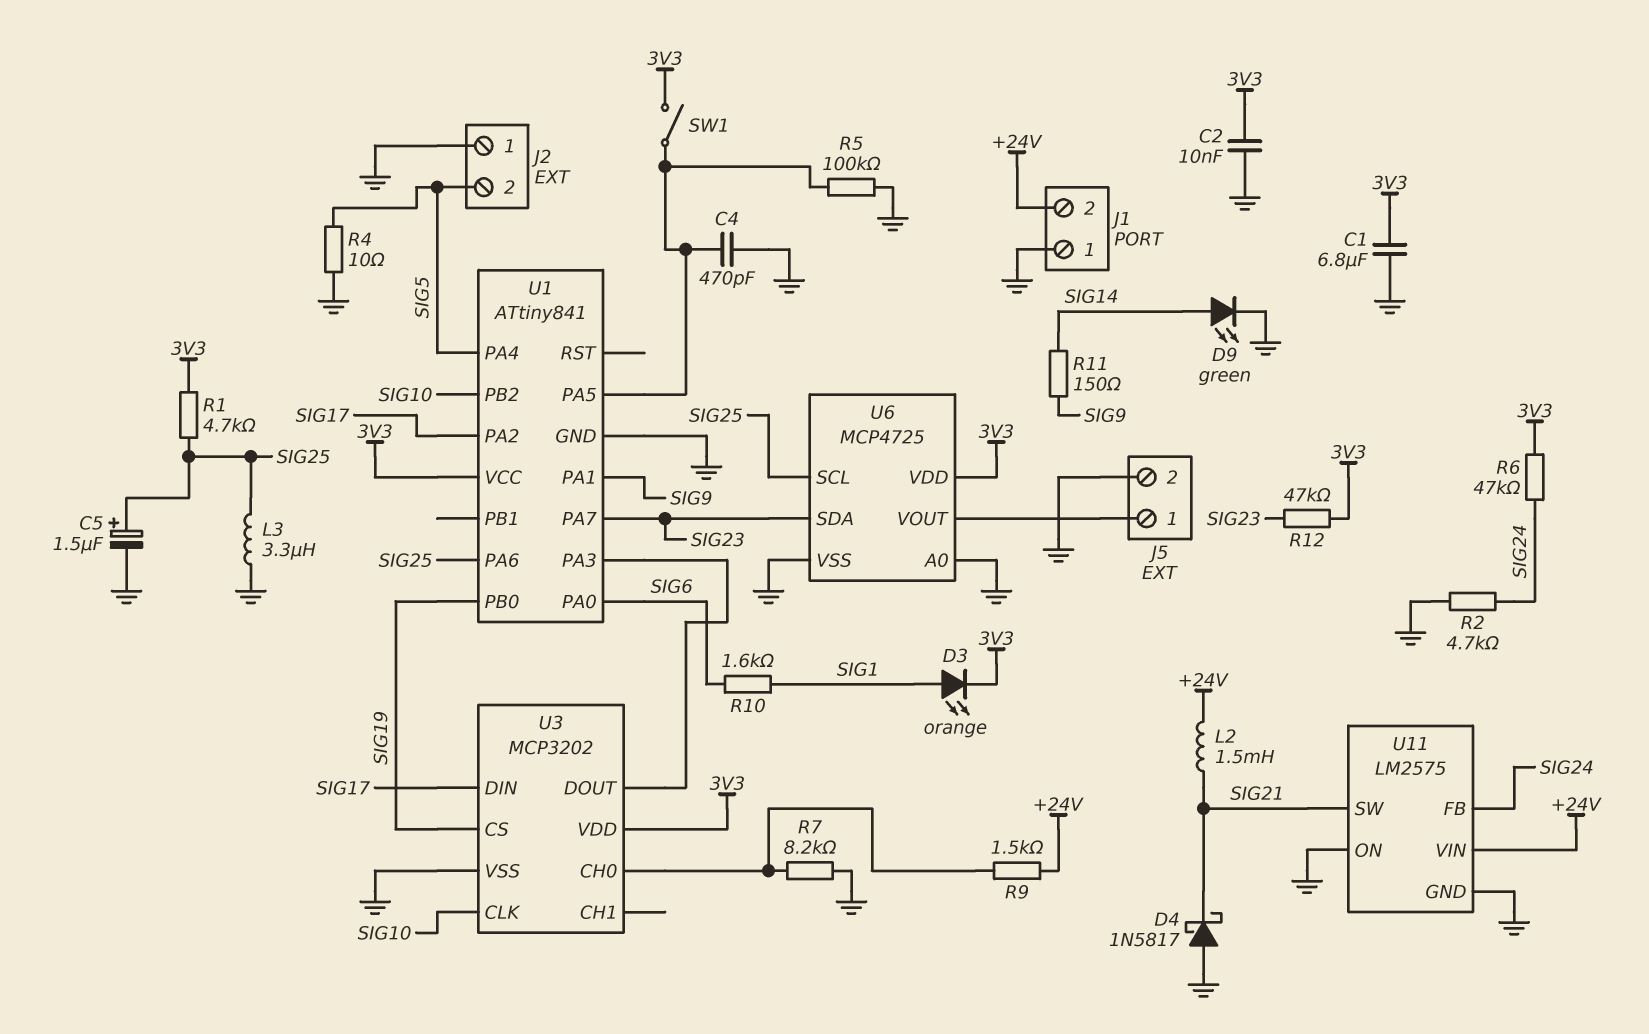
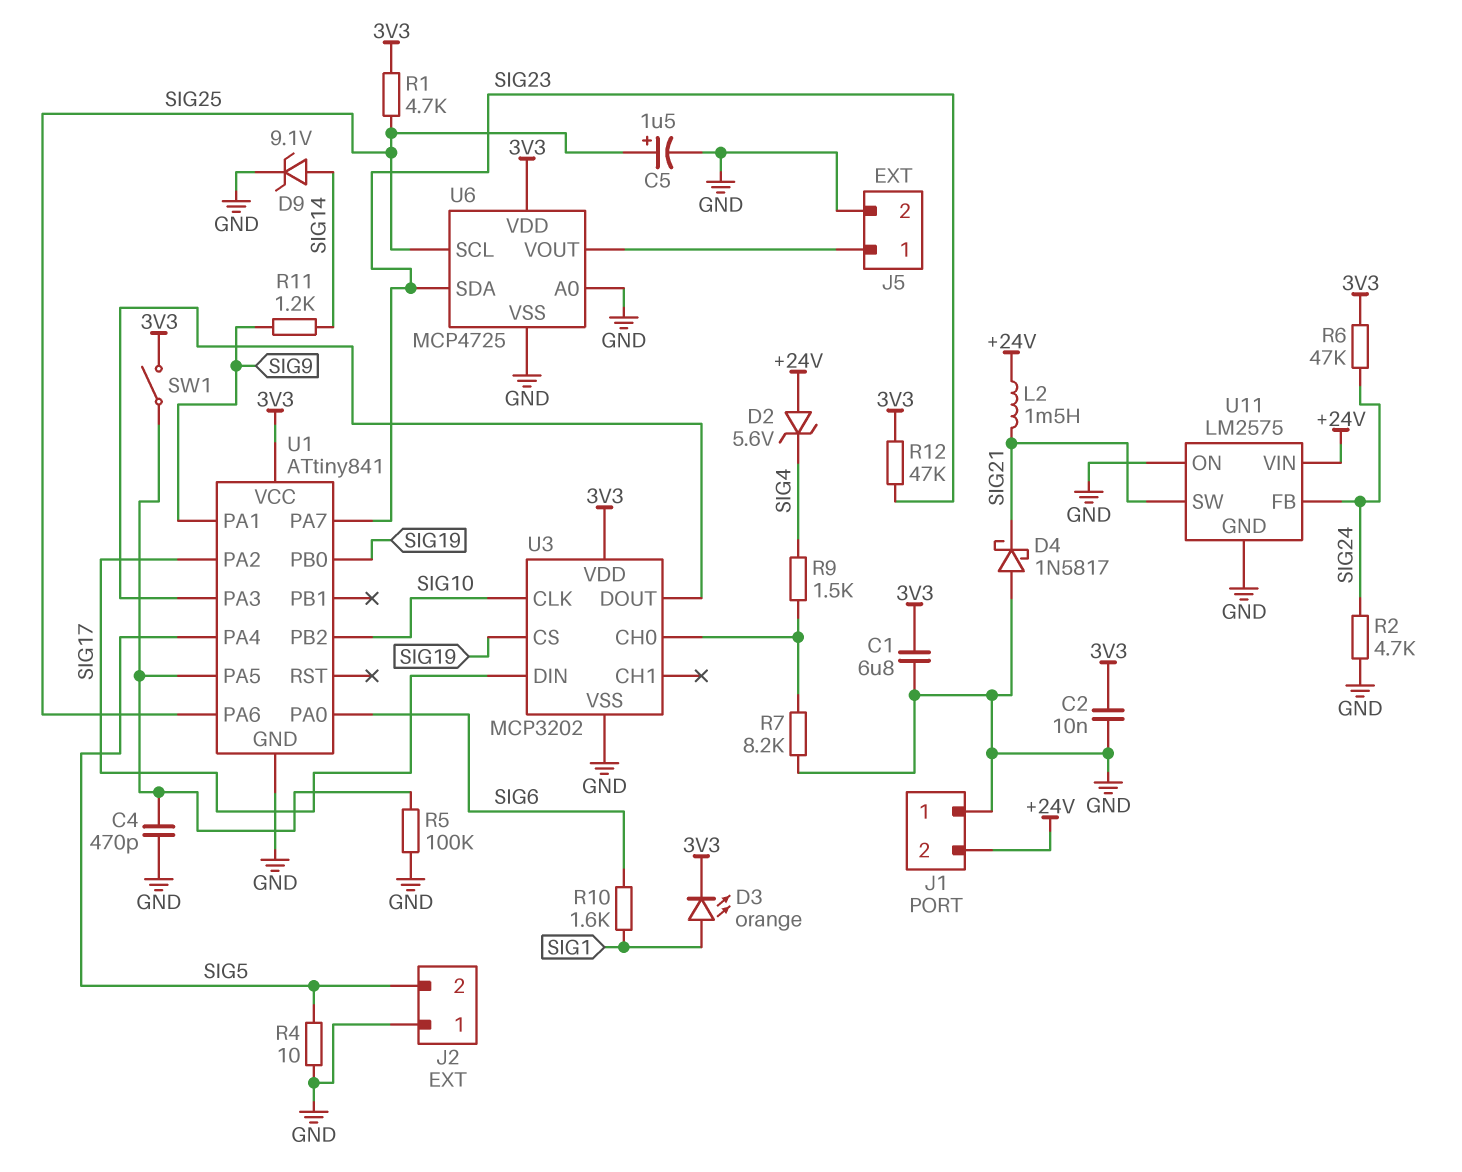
D2: none -> zener 5.6V (A +24V, K SIG4)
D9: LED green (A SIG14, K GND) -> zener 9.1V (A SIG14, K GND)
L3: 3.3uH (GND, SIG25) -> none
R9: 1.5k (+24V, U3/CH0) -> 1.5k (SIG4, U3/CH0)
R11: 150 (SIG9, SIG14) -> 1.2k (SIG9, SIG14)

